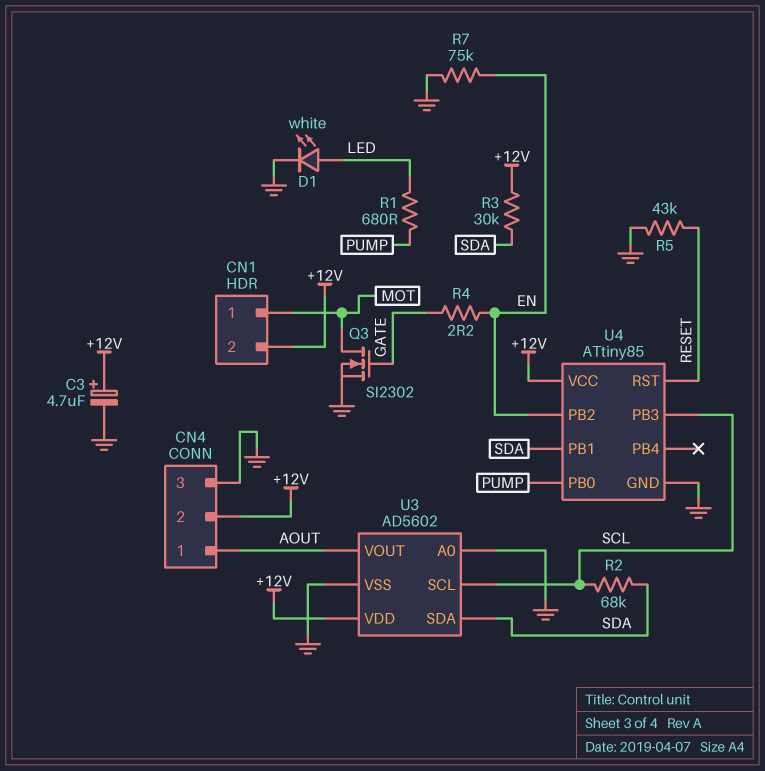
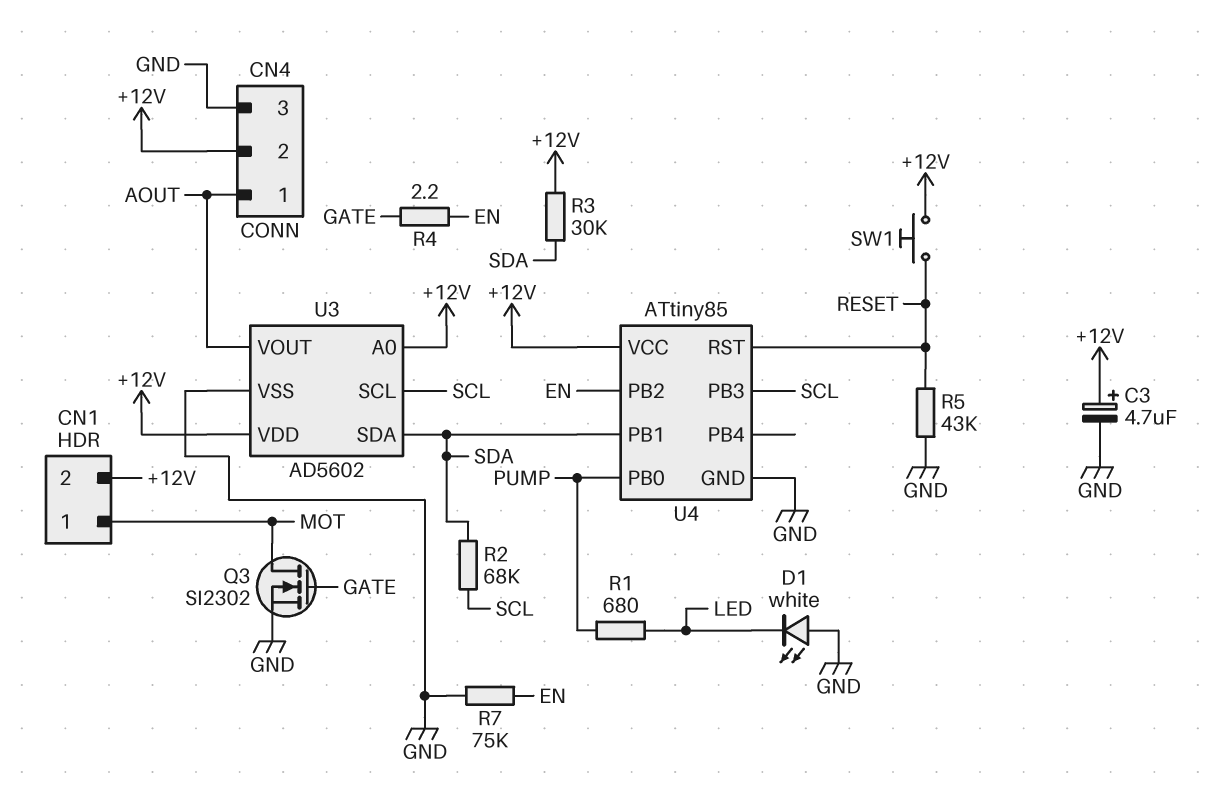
D1: LED white (A LED, K GND) -> LED white (A GND, K LED)
SW1: none -> button (+12V, RESET)
U3 pin A0: GND -> +12V

